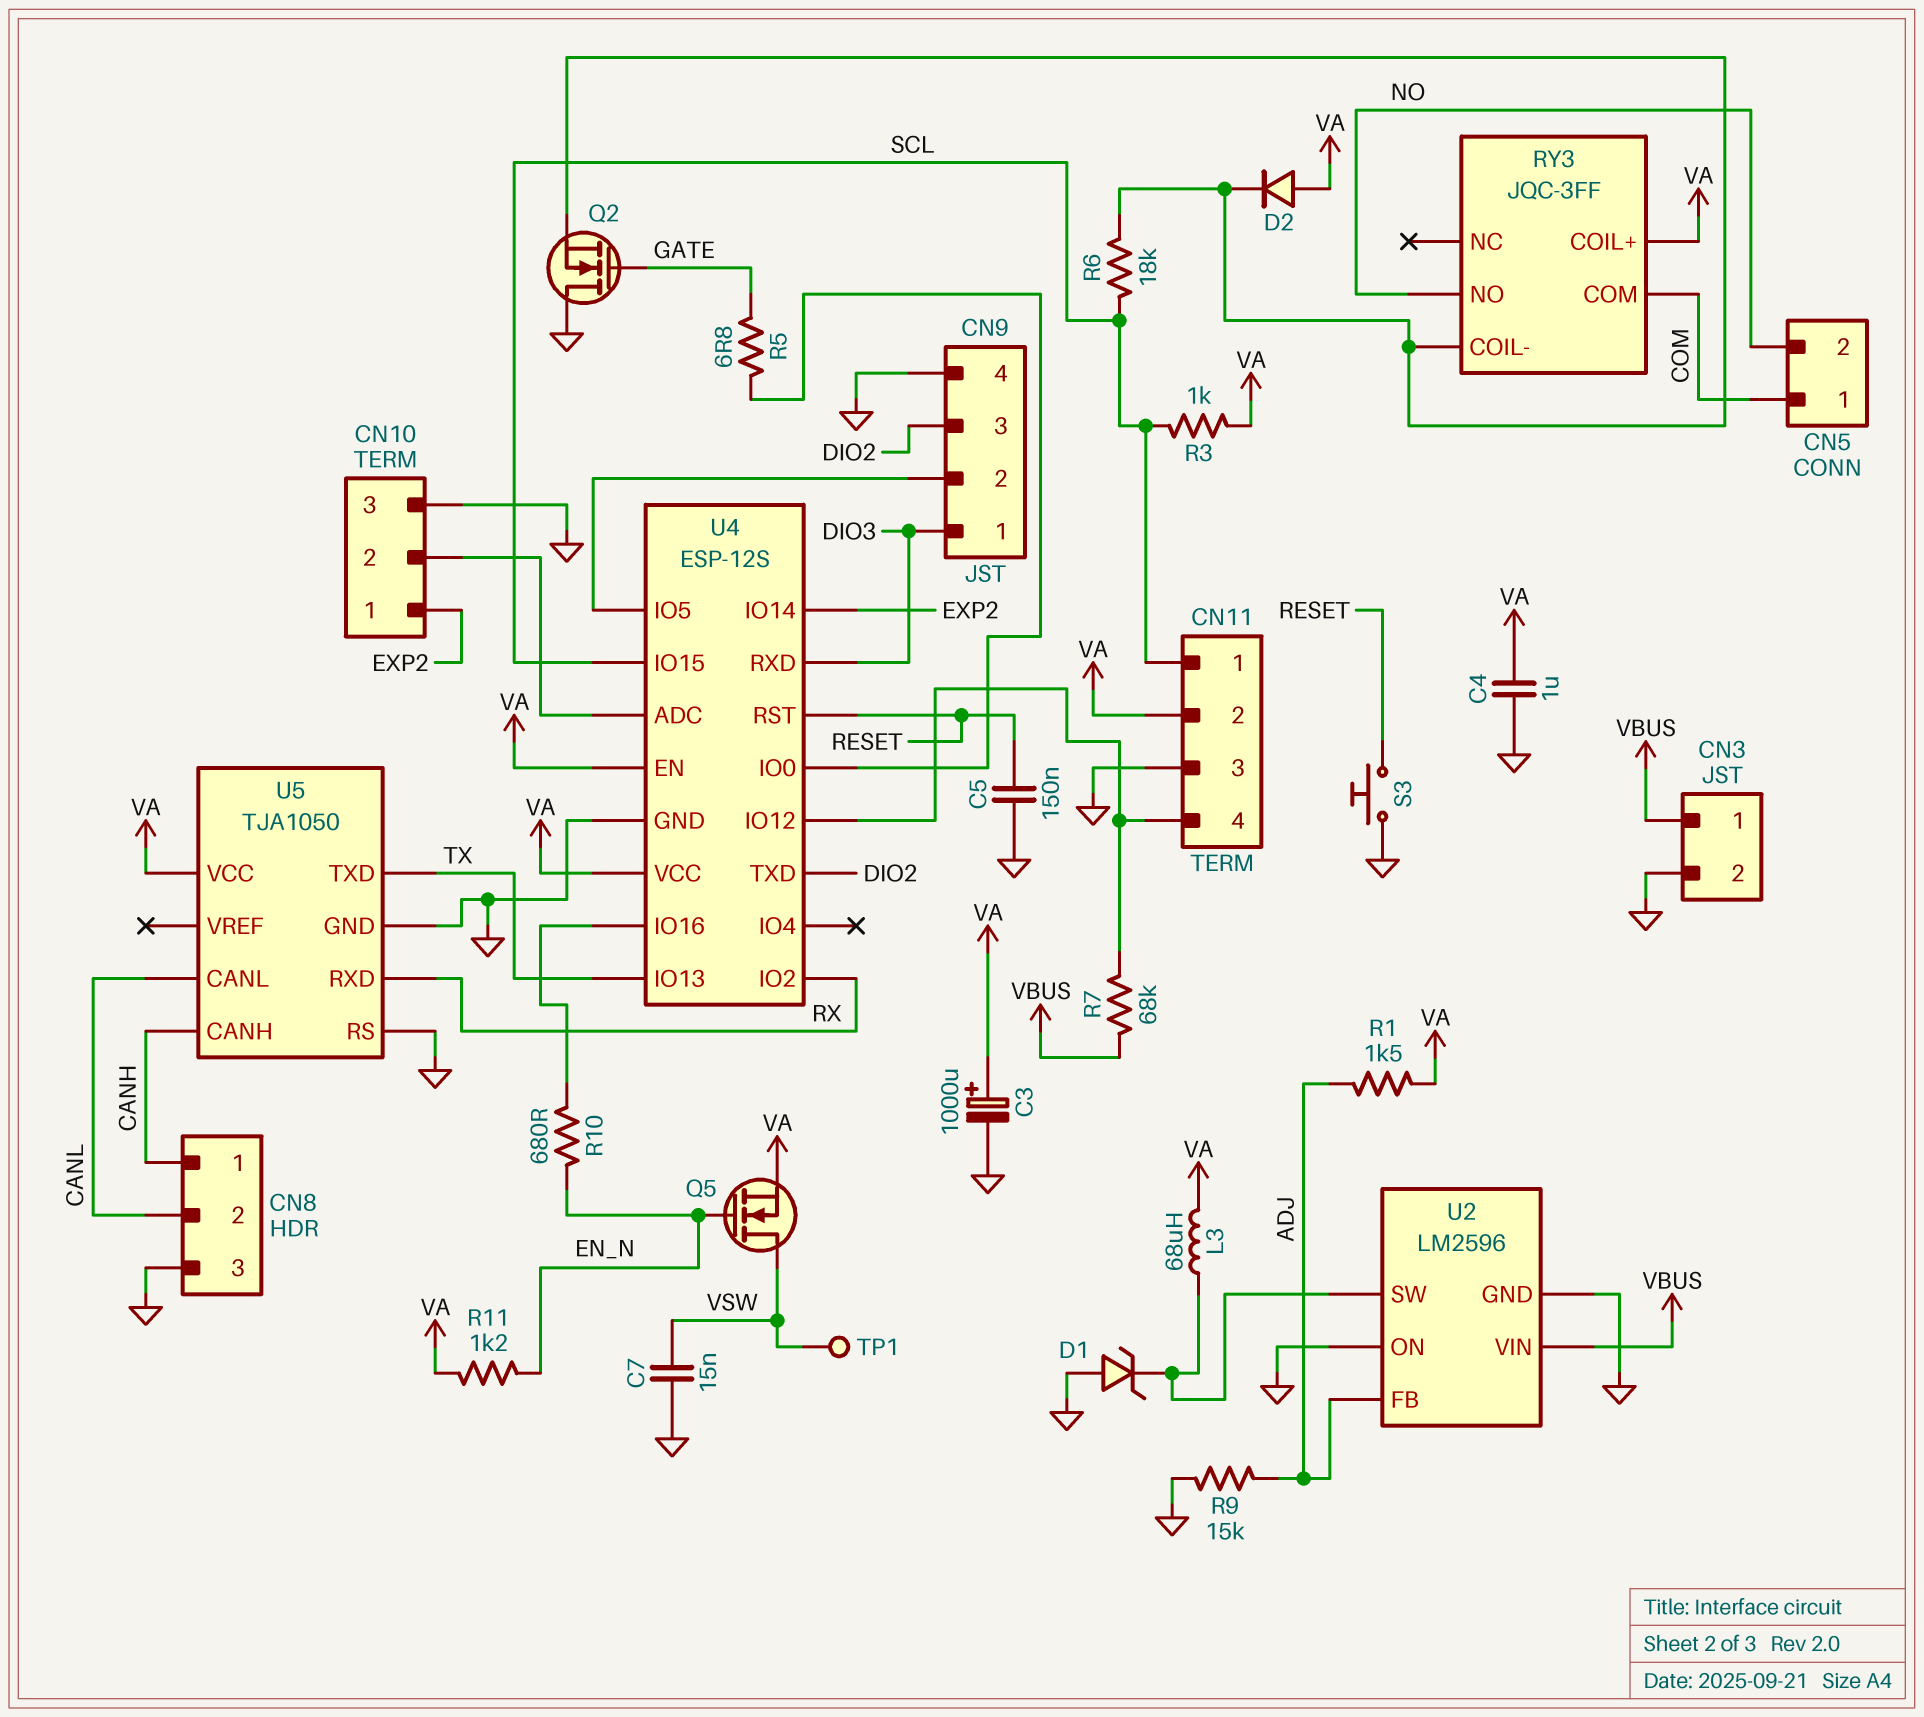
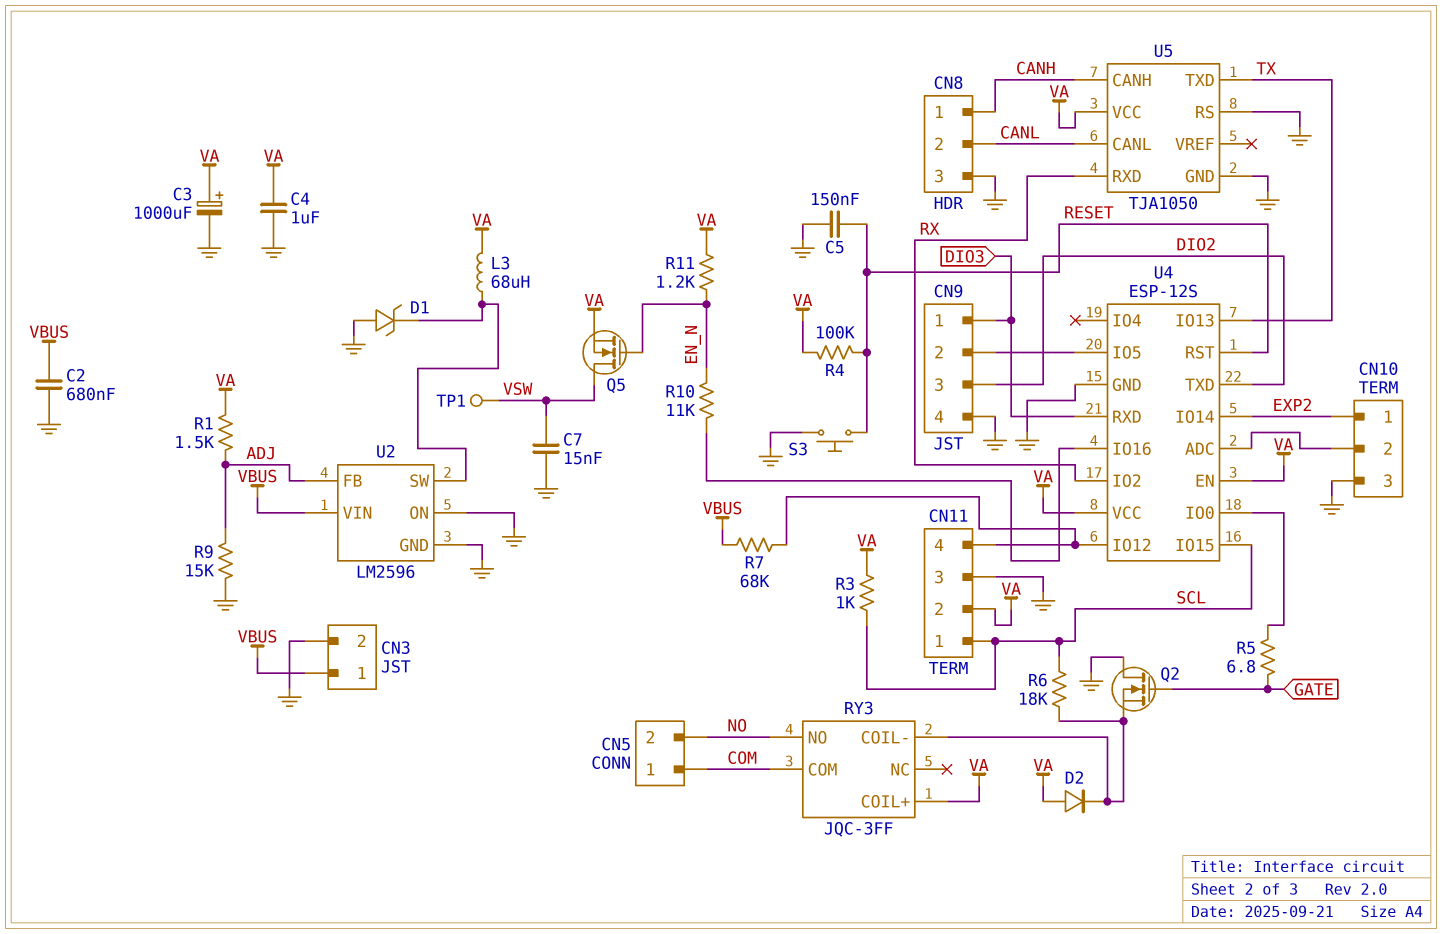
C2: none -> 680nF (GND, VBUS)
R4: none -> 100k (RESET, VA)
R10: 680 (EN_N, U4/IO16) -> 11k (EN_N, U4/IO16)

